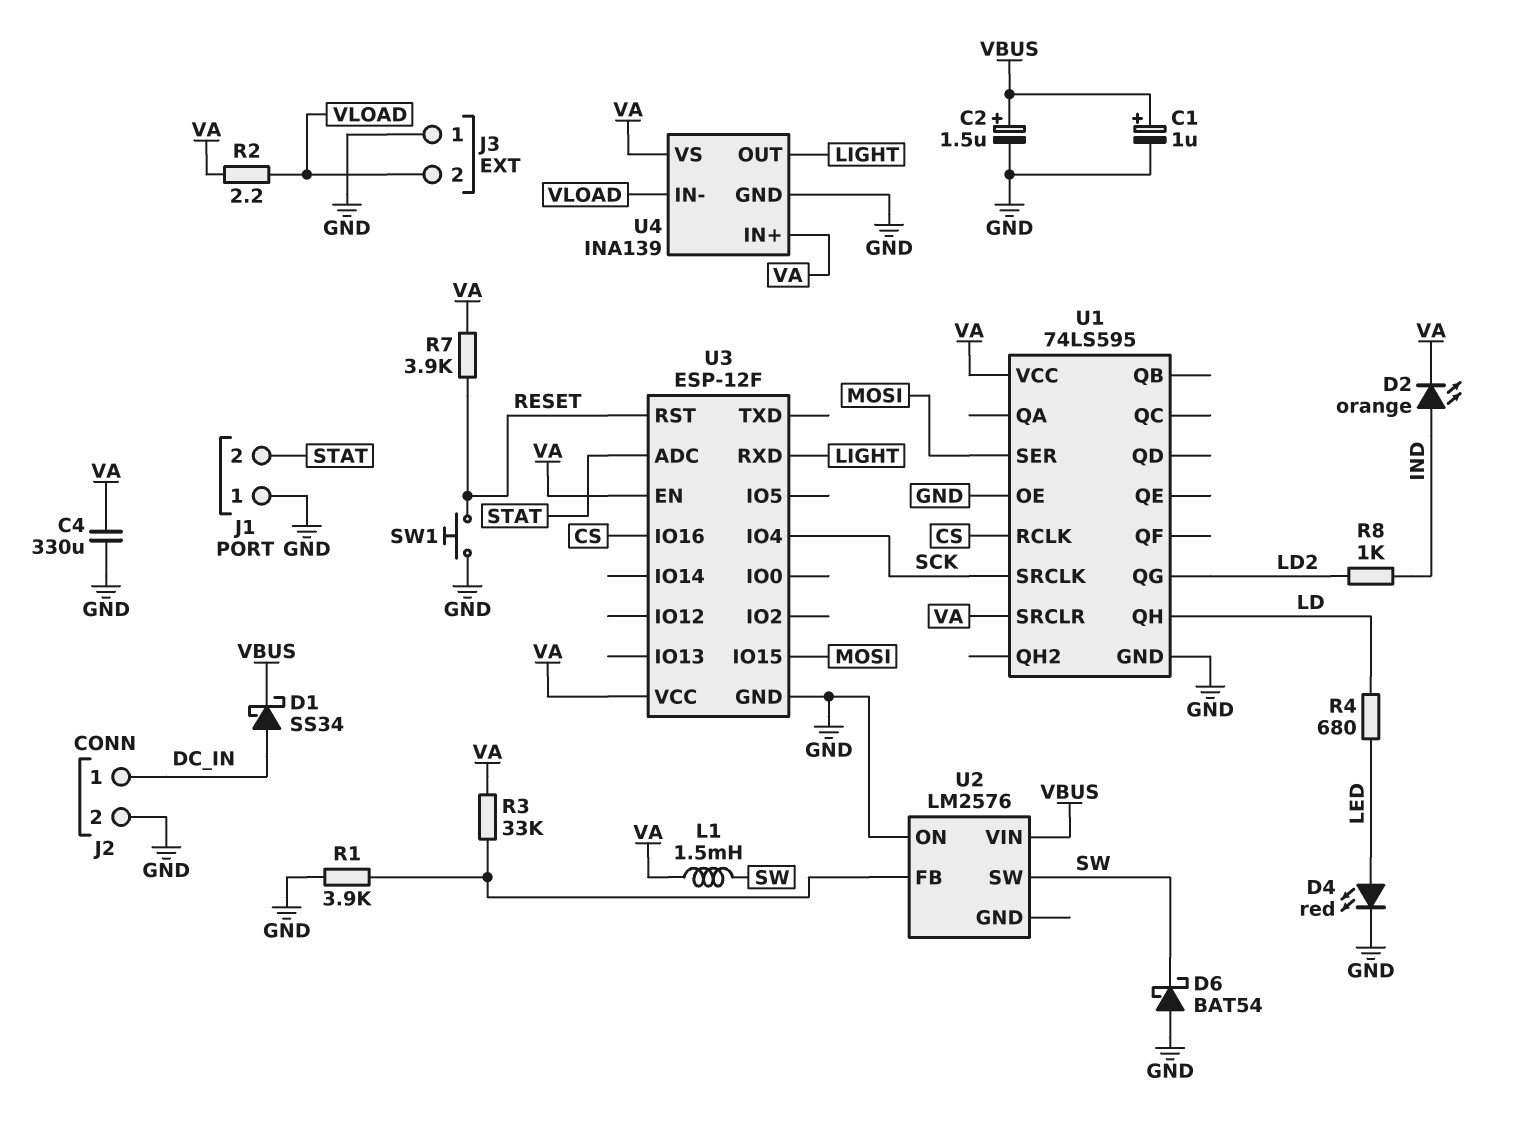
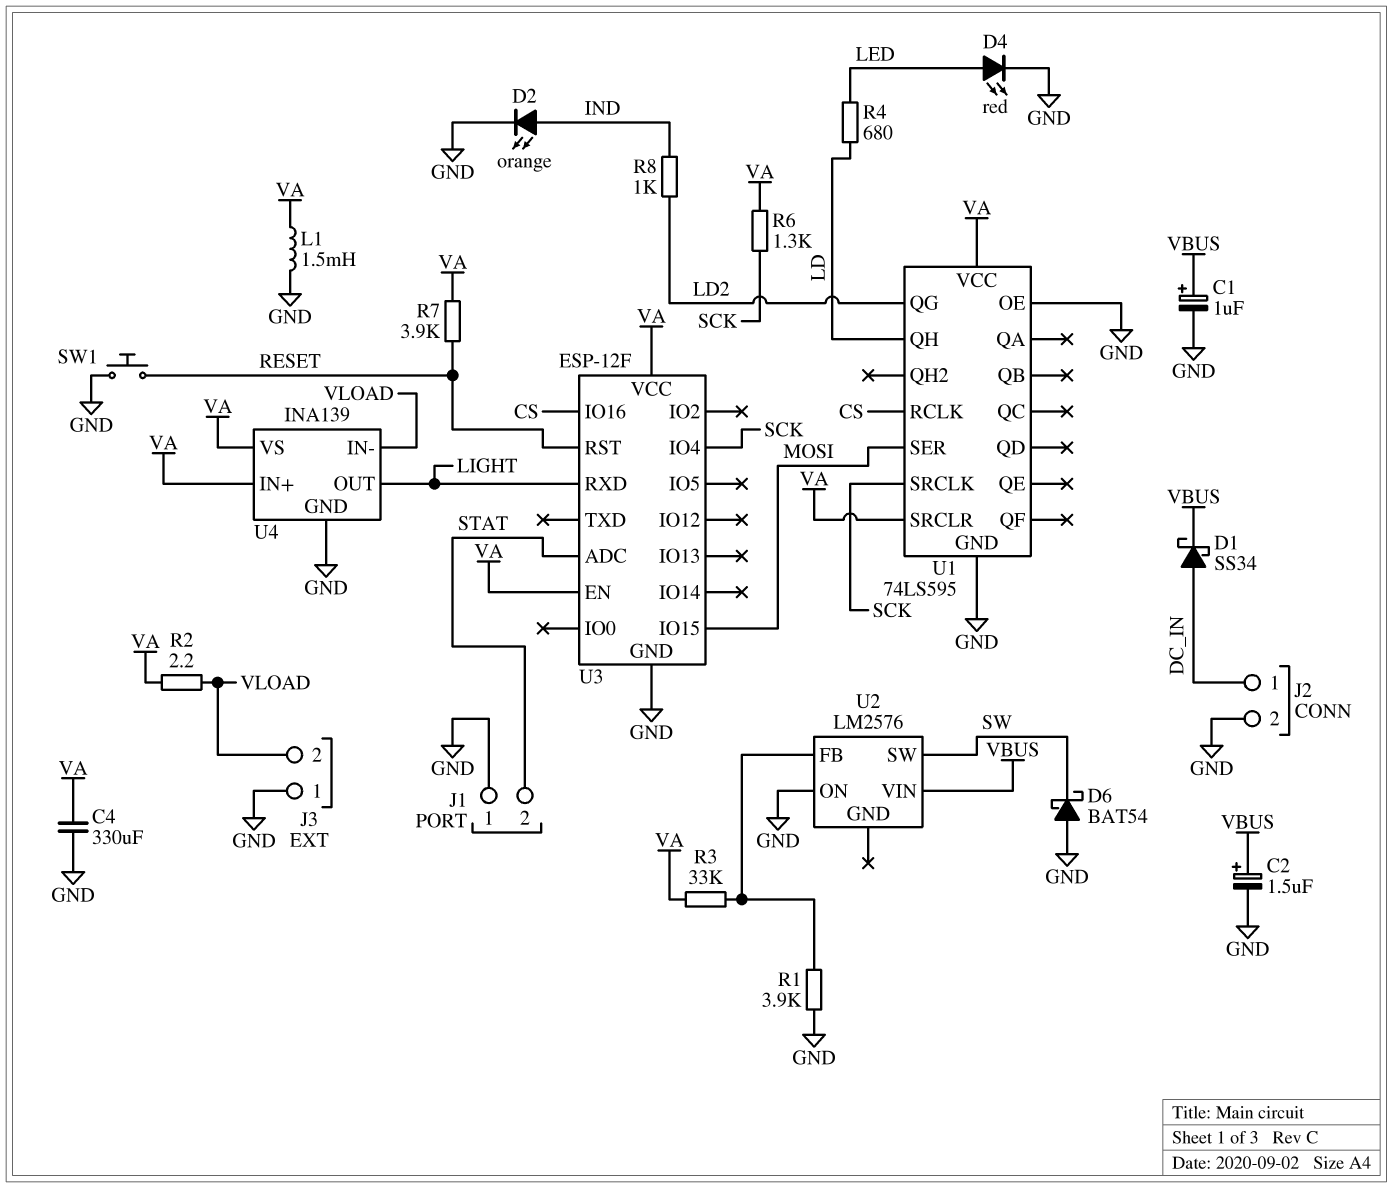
D2: LED orange (A IND, K VA) -> LED orange (A IND, K GND)
L1: 1.5mH (SW, VA) -> 1.5mH (GND, VA)
R6: none -> 1.3k (SCK, VA)

